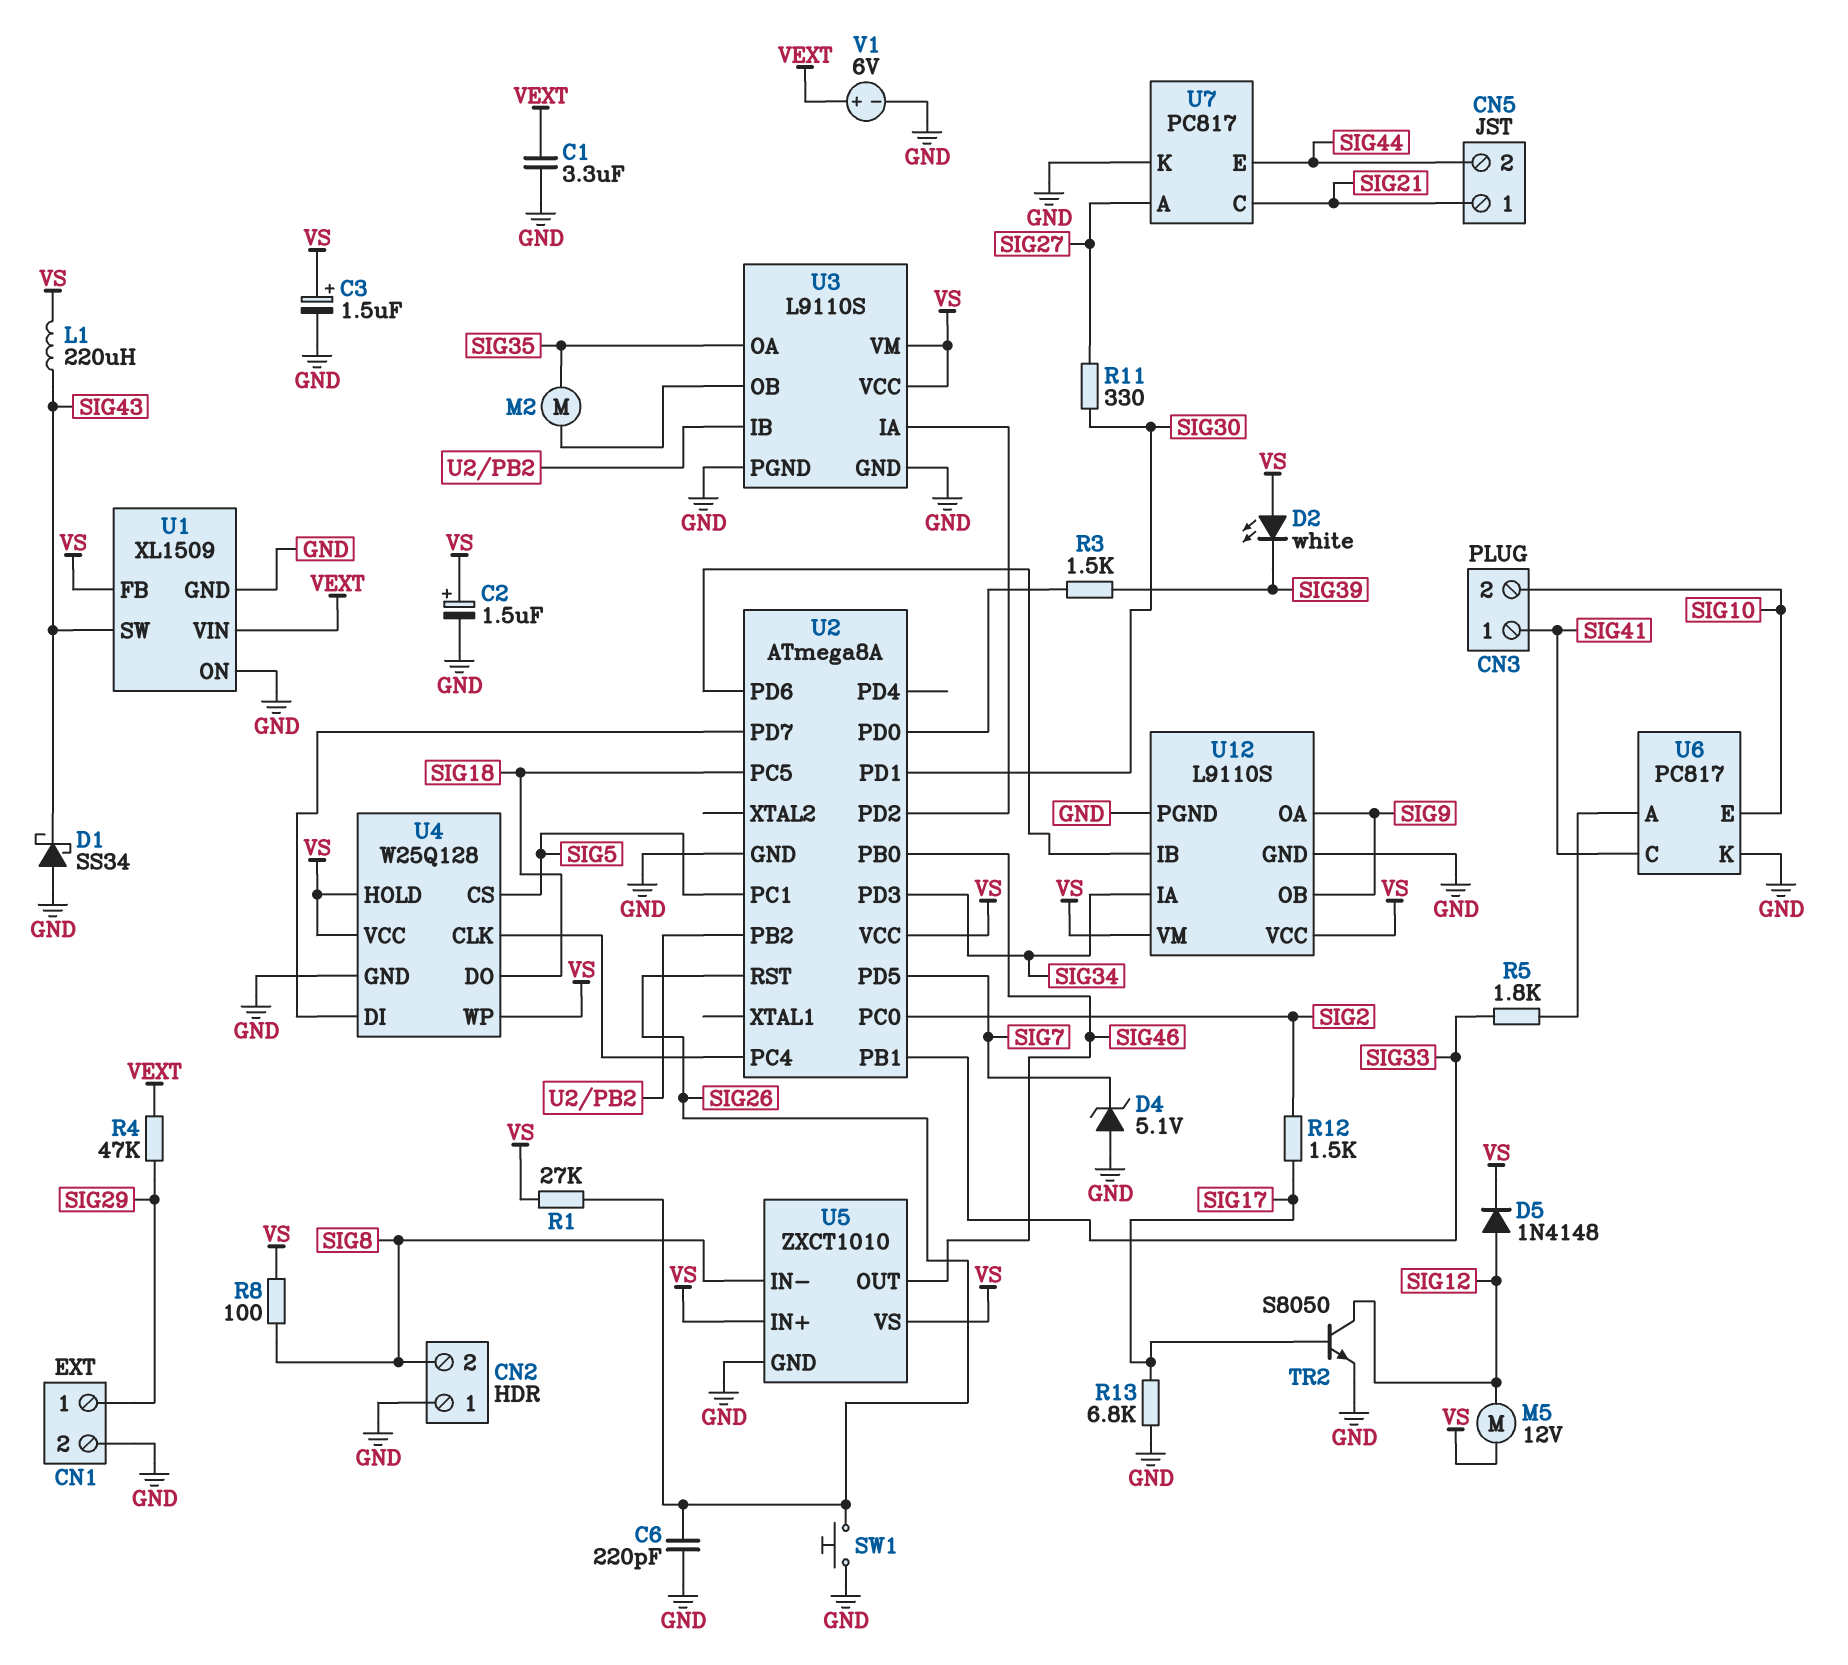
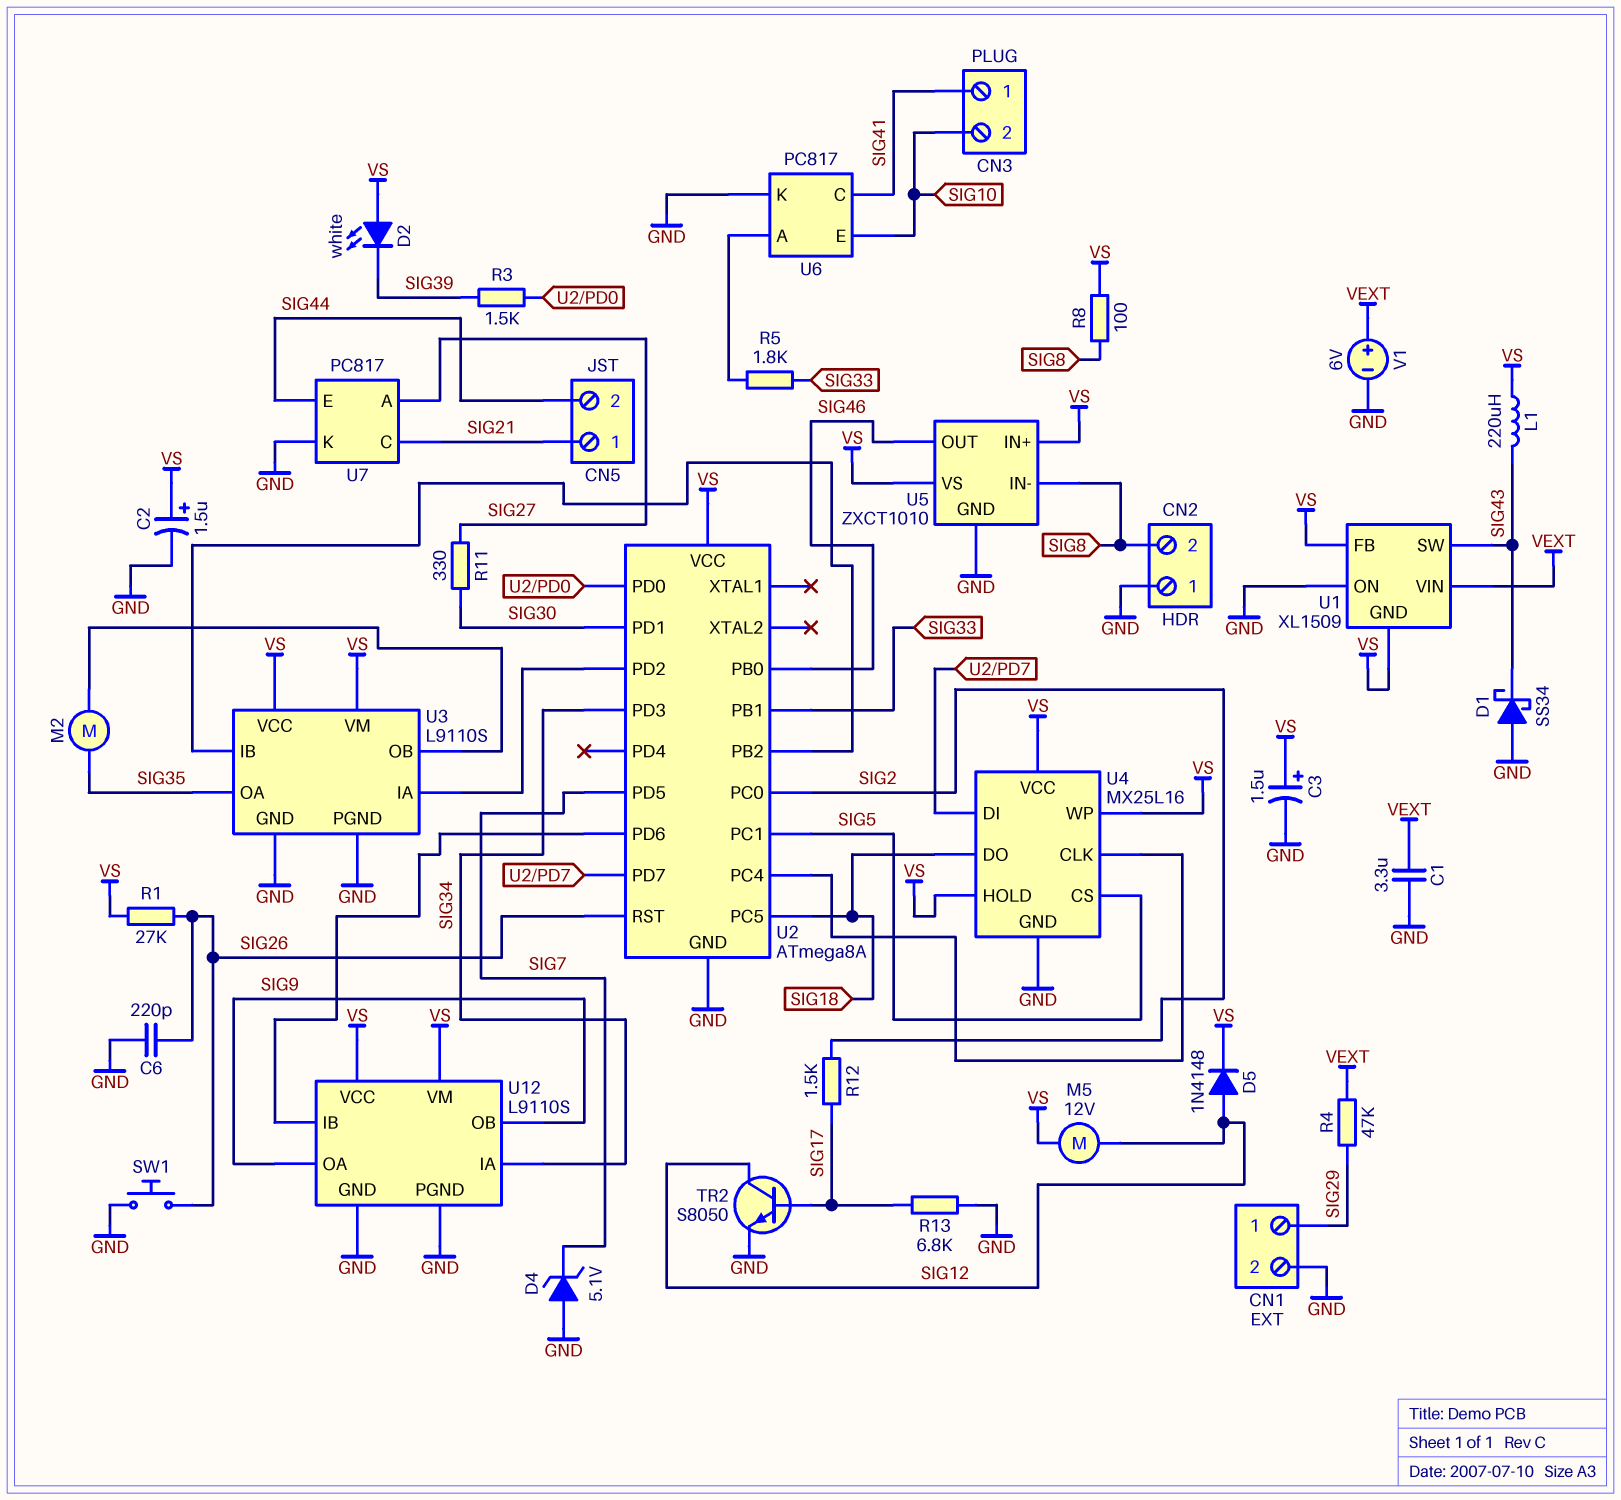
U1 pin GND: GND -> VS
U4: W25Q128 -> MX25L16

